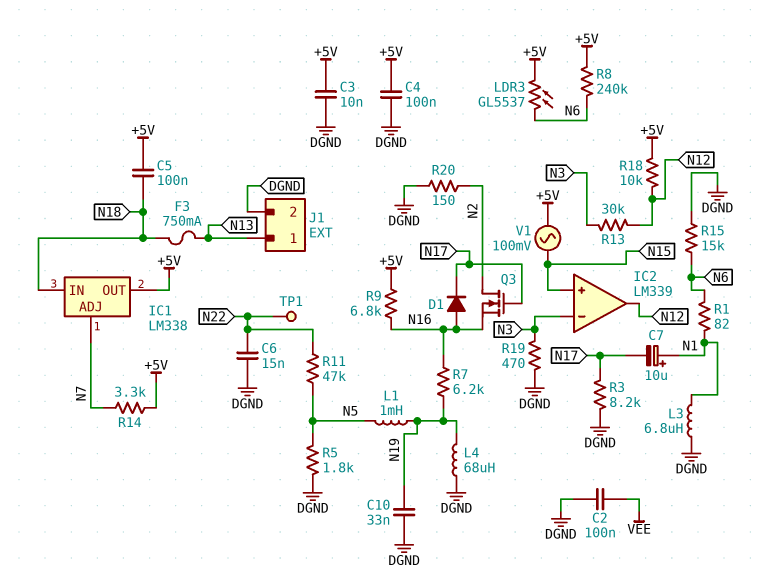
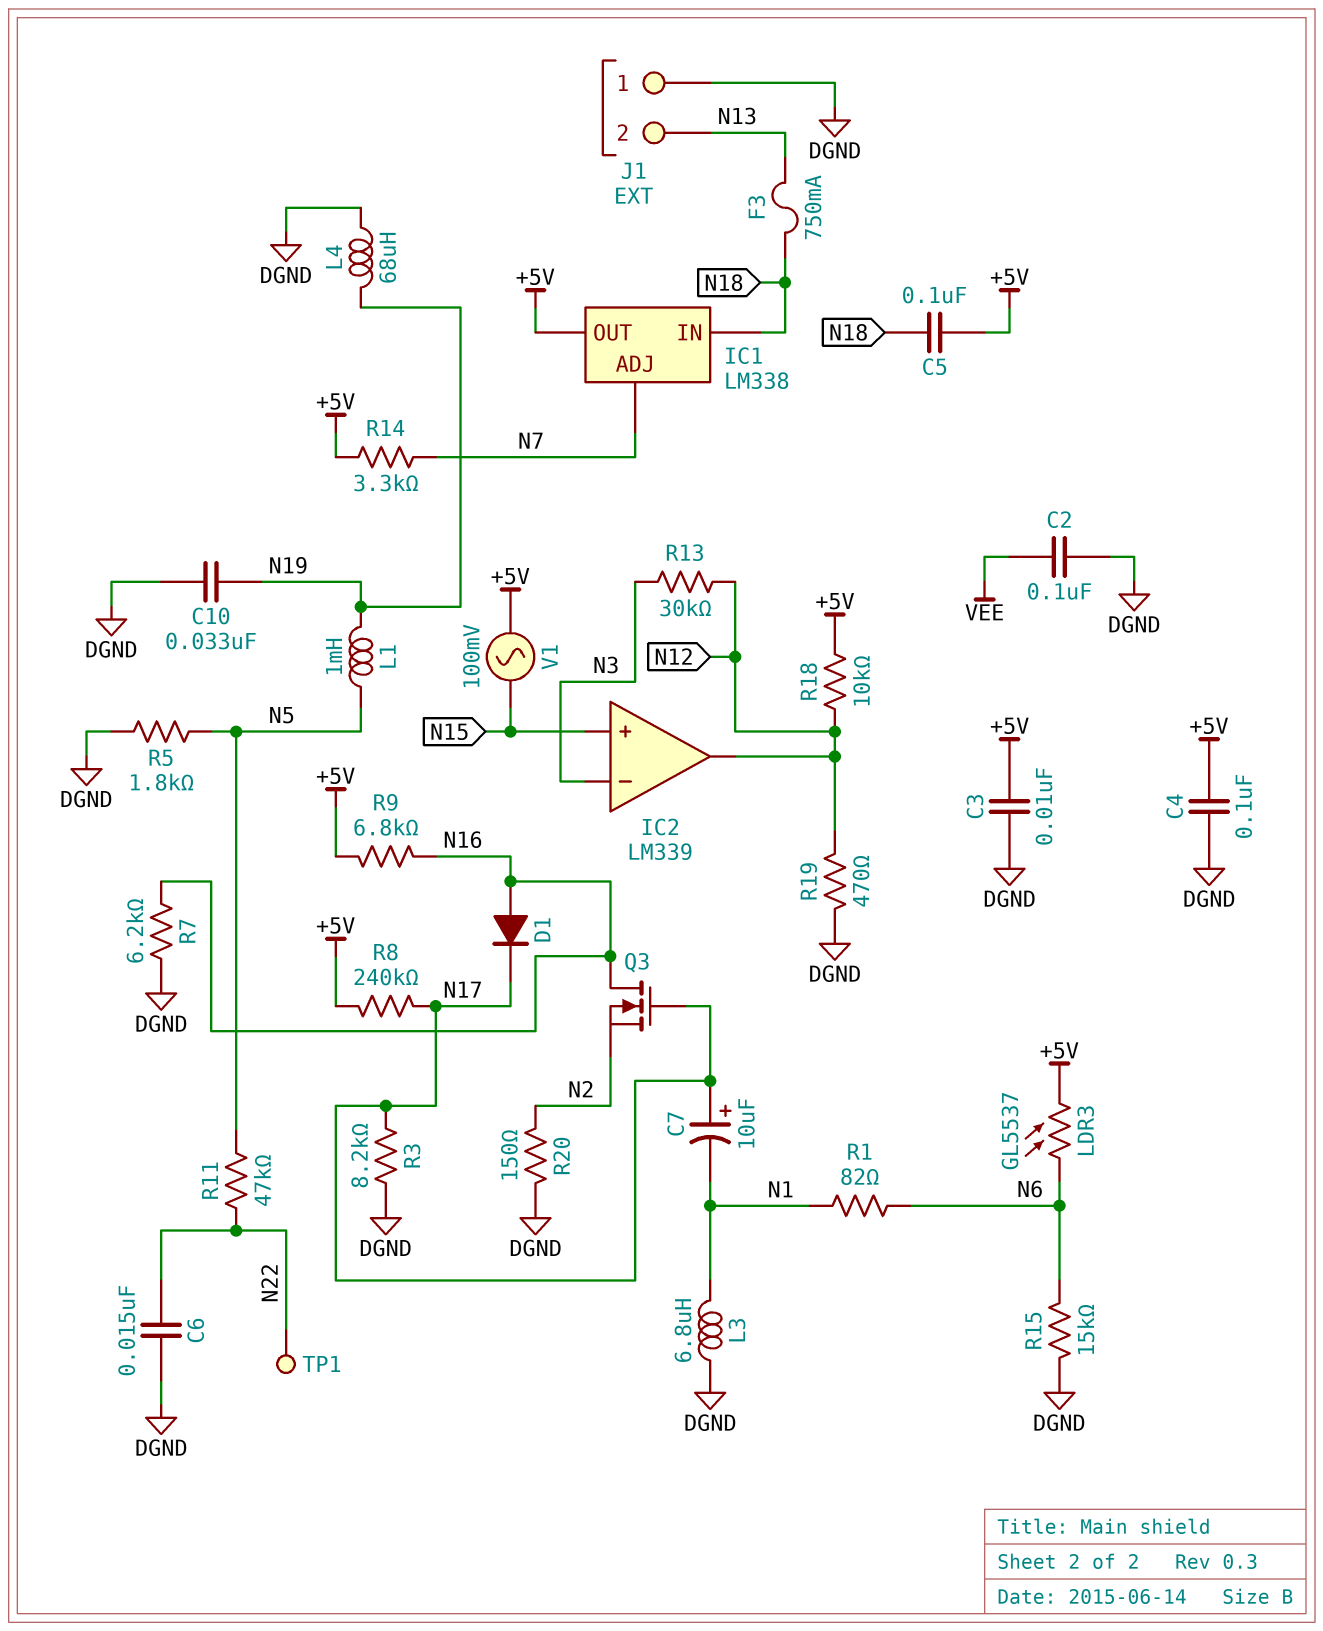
C7: 10uF (plus N1, minus N17) -> 10uF (plus N17, minus N1)
J1 pin 1: N13 -> DGND
J1 pin 2: DGND -> N13
Q3: NMOS (G N17, D N2, S N16) -> NMOS (G N17, D N16, S N2)
R7: 6.2k (N16, N19) -> 6.2k (DGND, N16)
R8: 240k (+5V, N6) -> 240k (+5V, N17)
R19: 470 (DGND, N3) -> 470 (DGND, N12)

